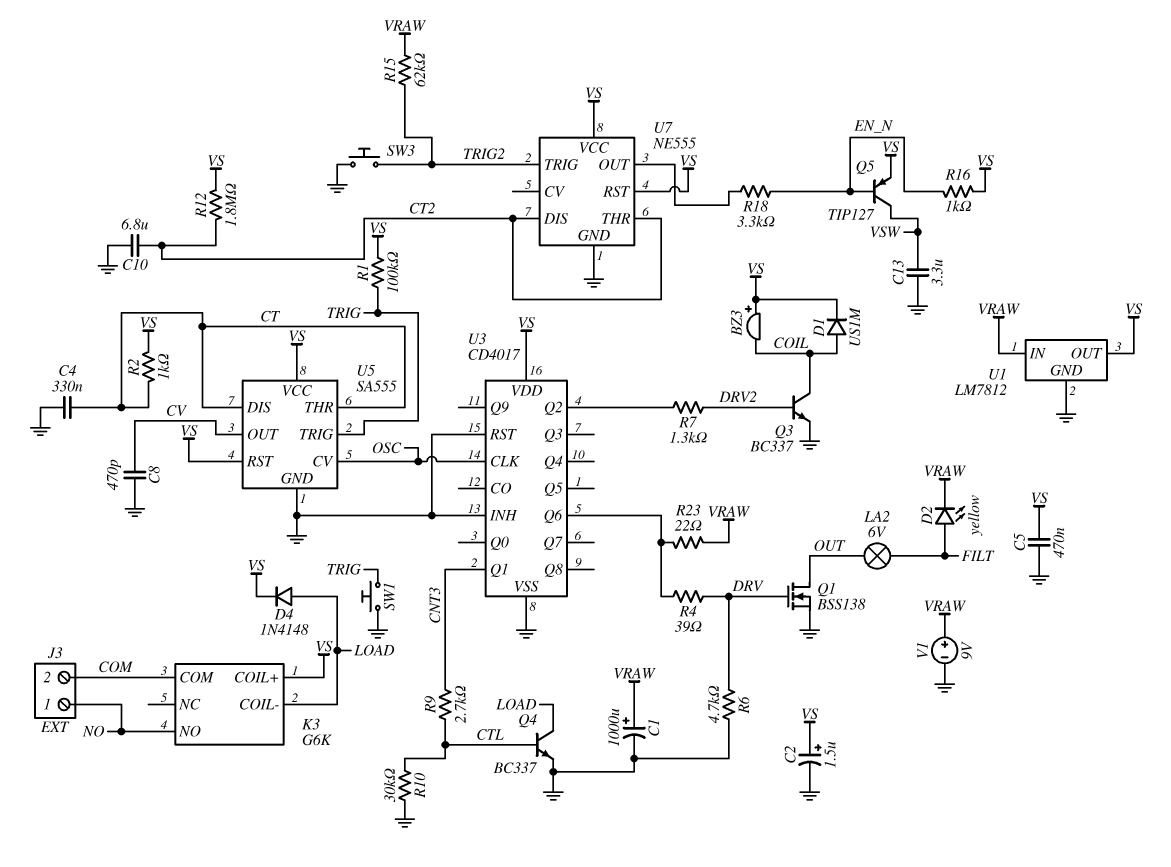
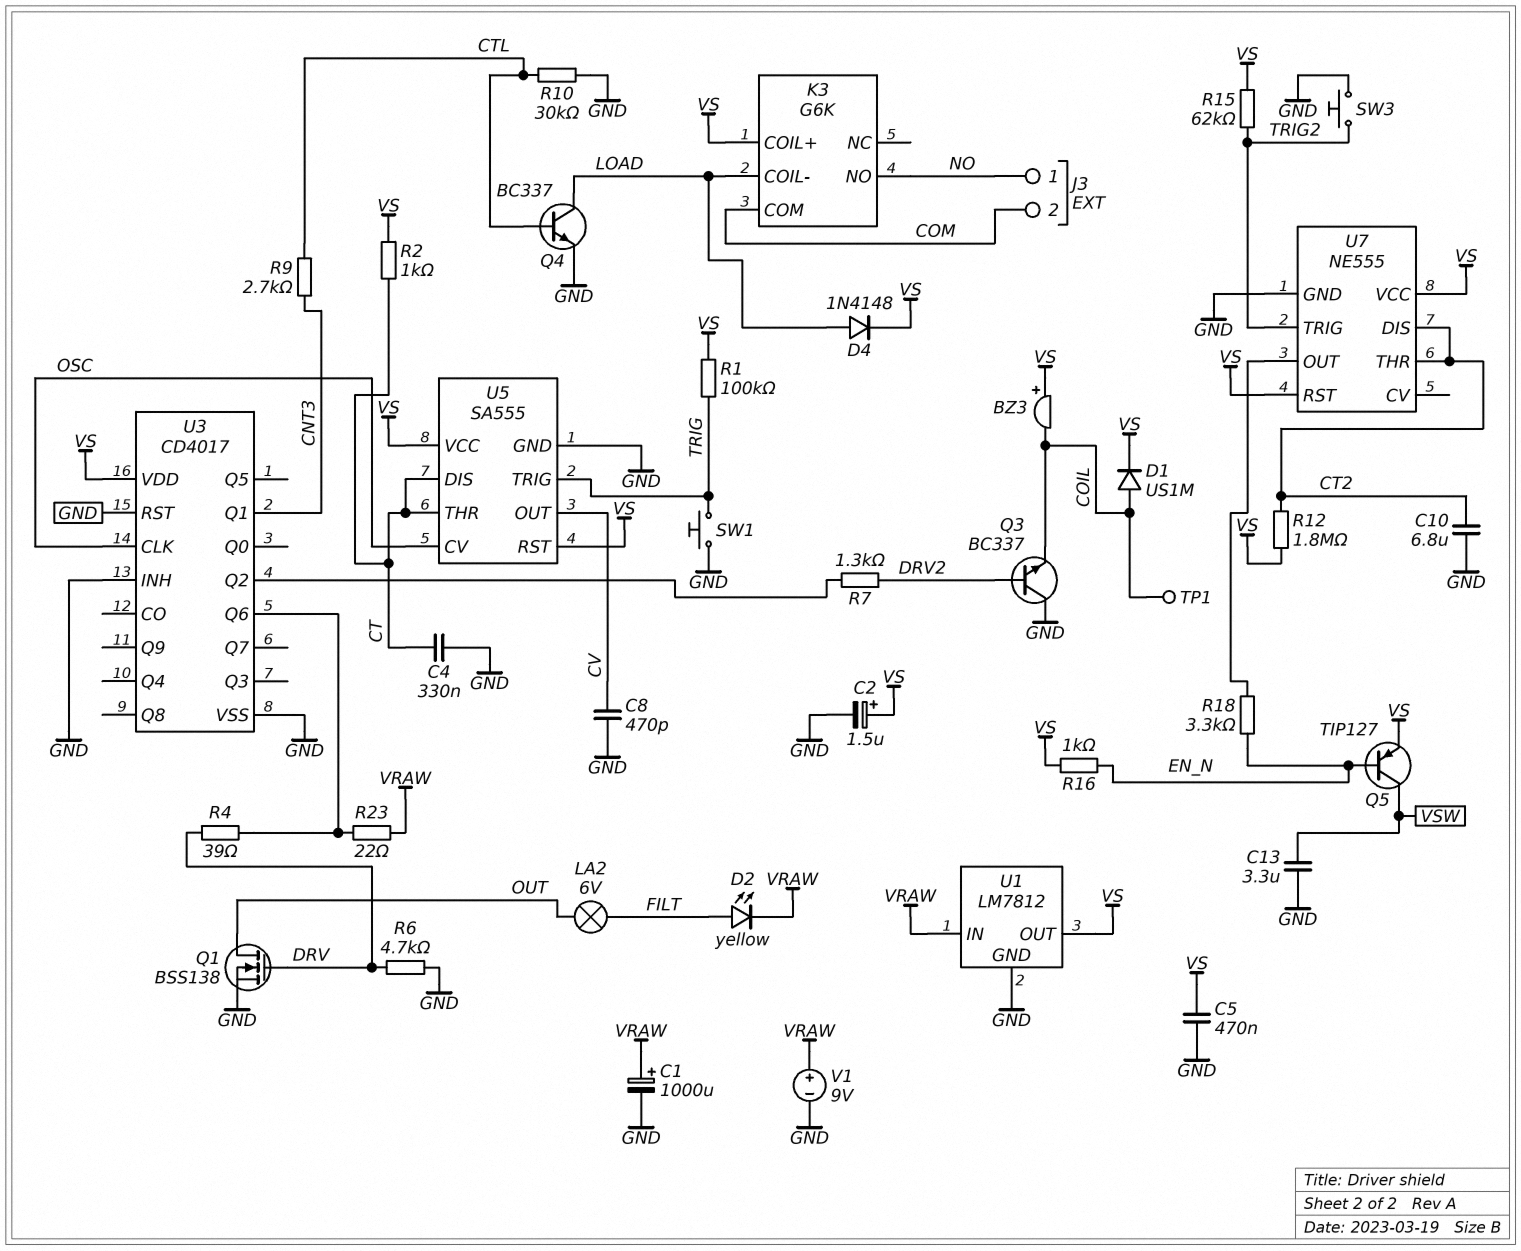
Q3: NPN BC337 (B DRV2, C COIL, E GND) -> NPN BC337 (B DRV2, C GND, E COIL)
R15: 62k (TRIG2, VRAW) -> 62k (TRIG2, VS)
TP1: none -> test point (COIL)

